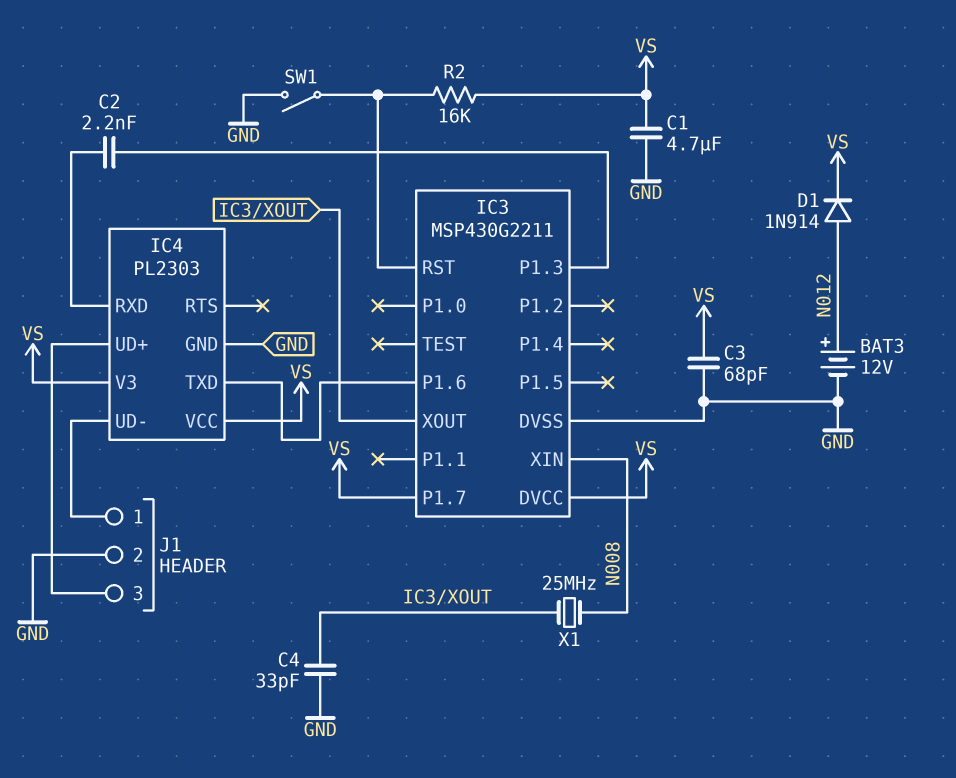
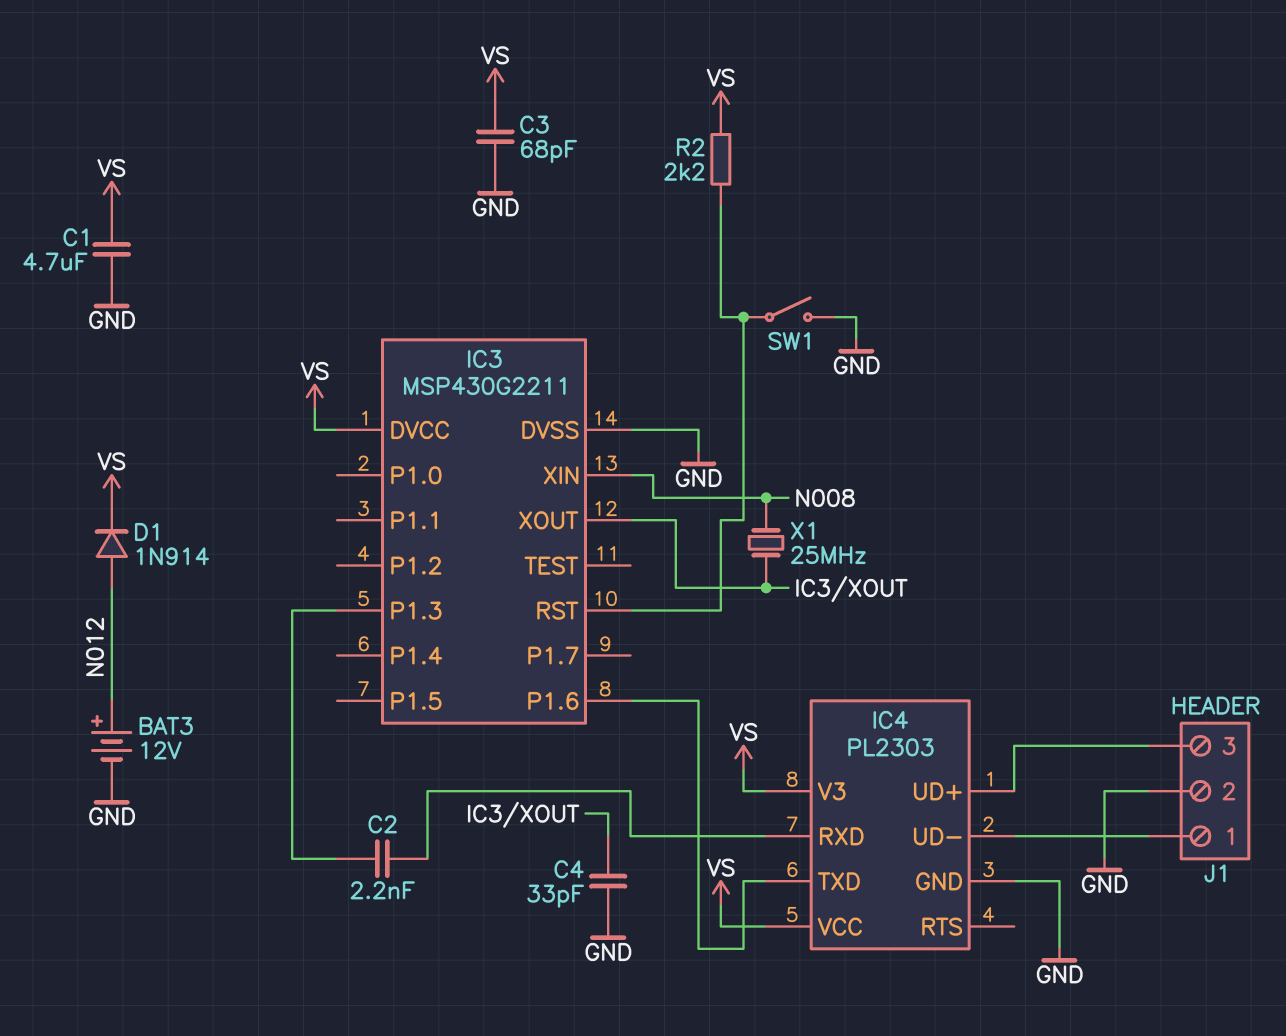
IC3 pin P1.7: VS -> none
R2: 16k (IC3/RST, VS) -> 2.2k (IC3/RST, VS)

